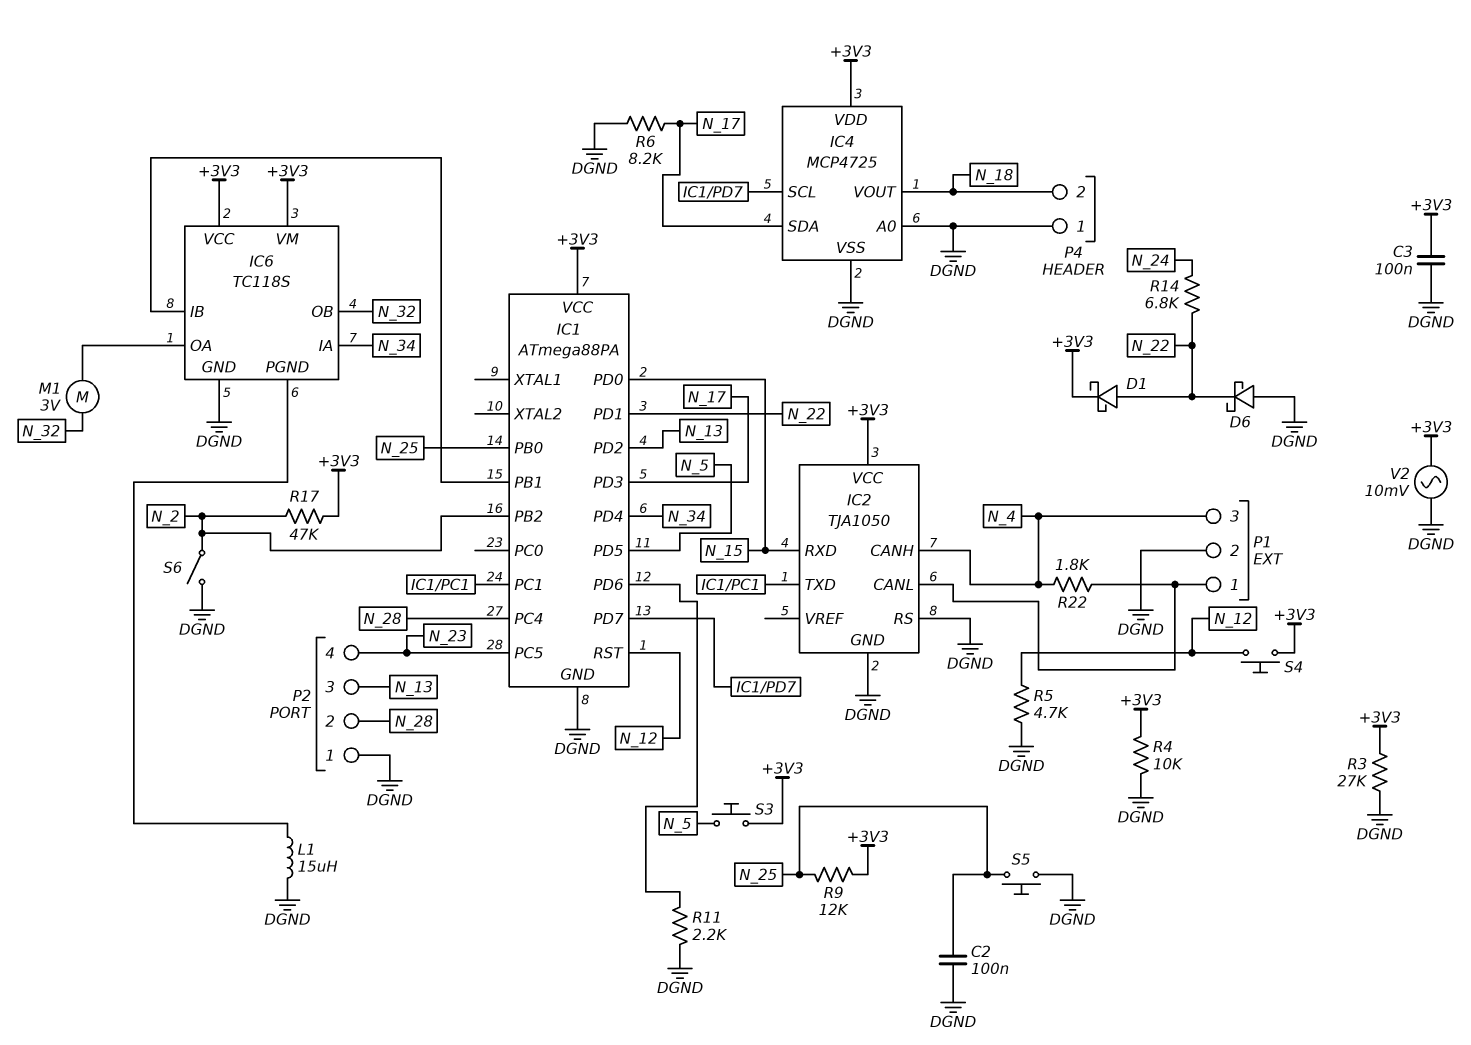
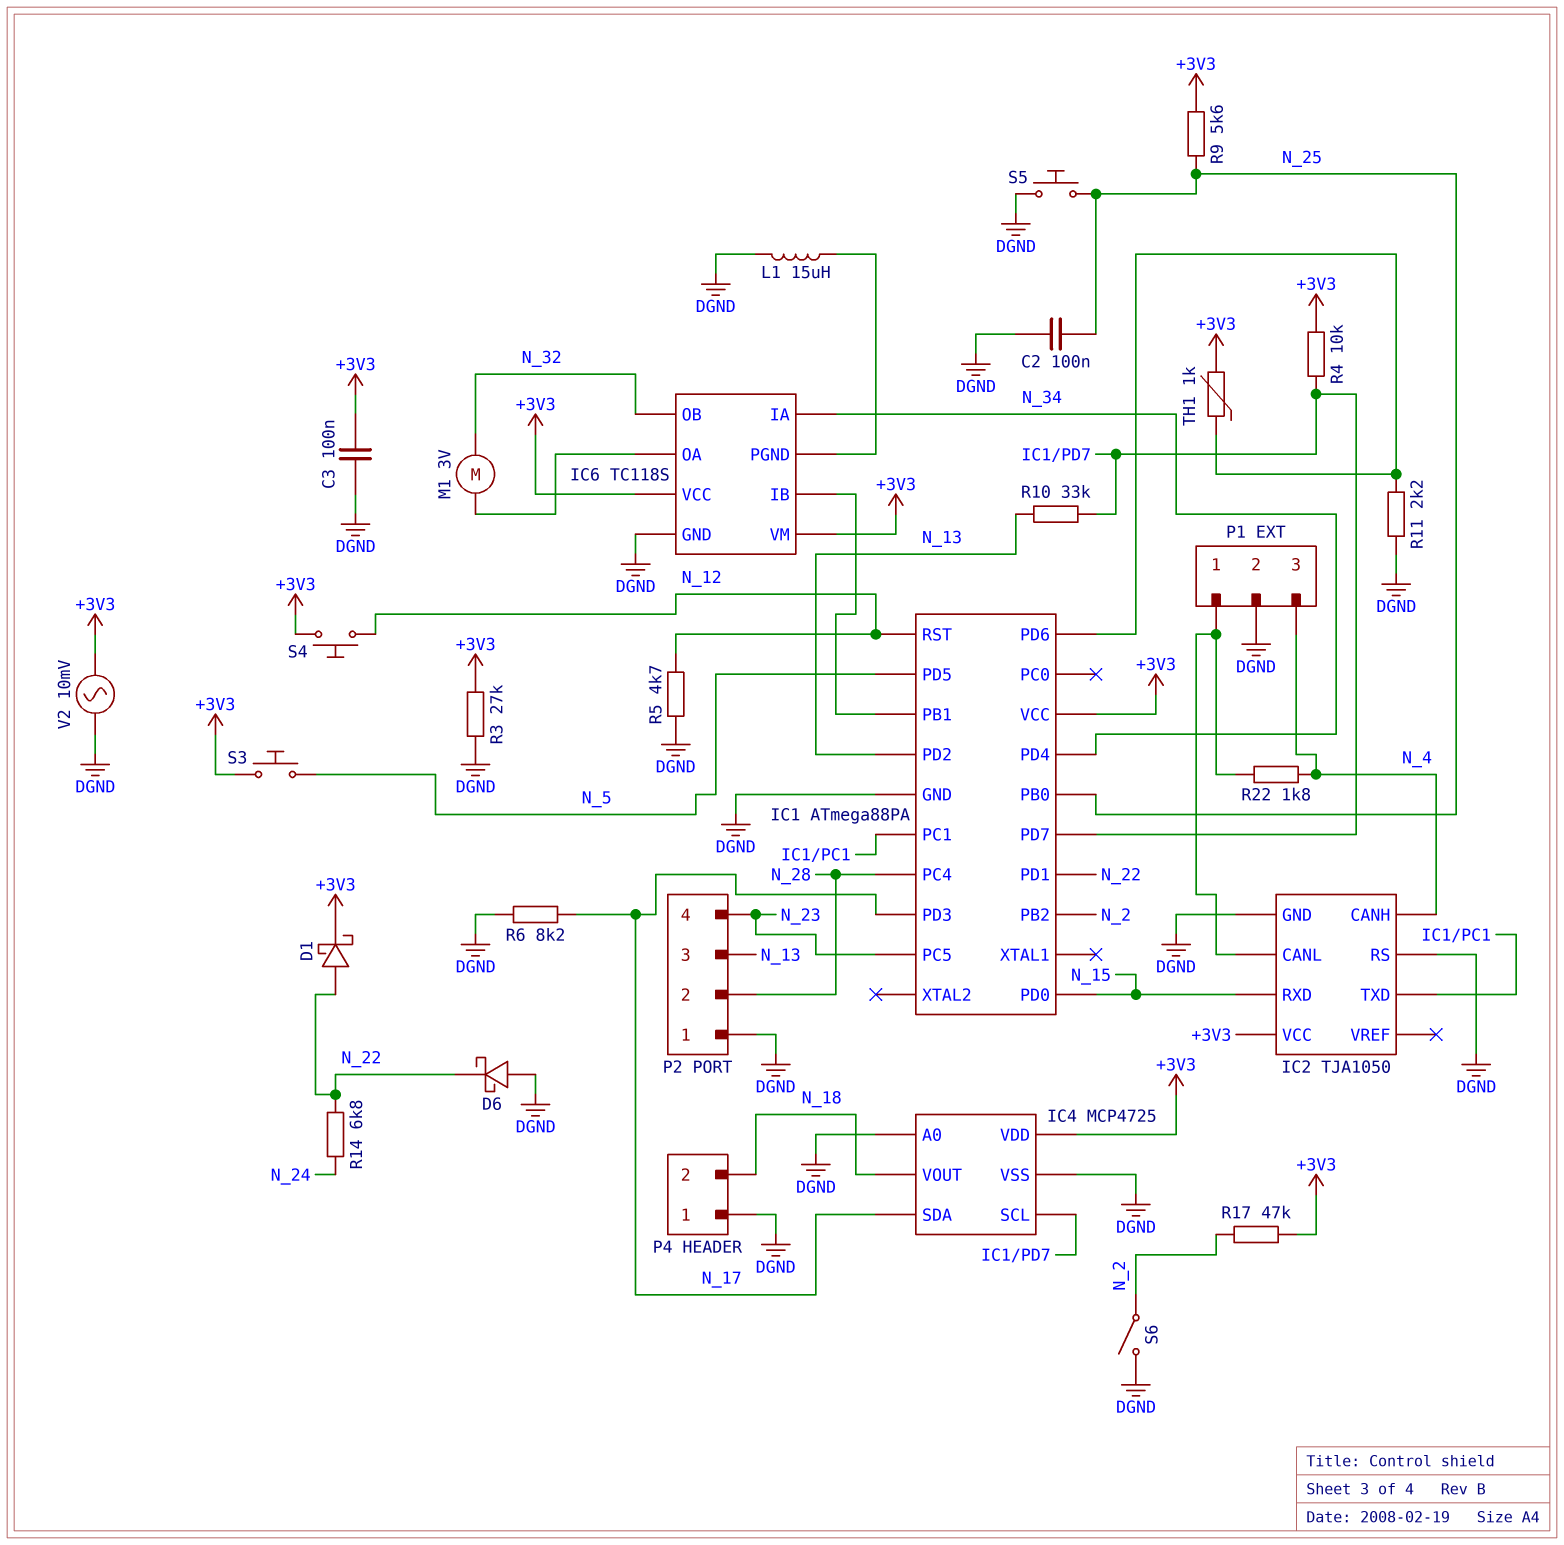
R4: 10k (+3V3, DGND) -> 10k (+3V3, IC1/PD7)
R9: 12k (+3V3, N_25) -> 5.6k (+3V3, N_25)
R10: none -> 33k (IC1/PD7, N_13)
TH1: none -> 1k (+3V3, IC1/PD6)

